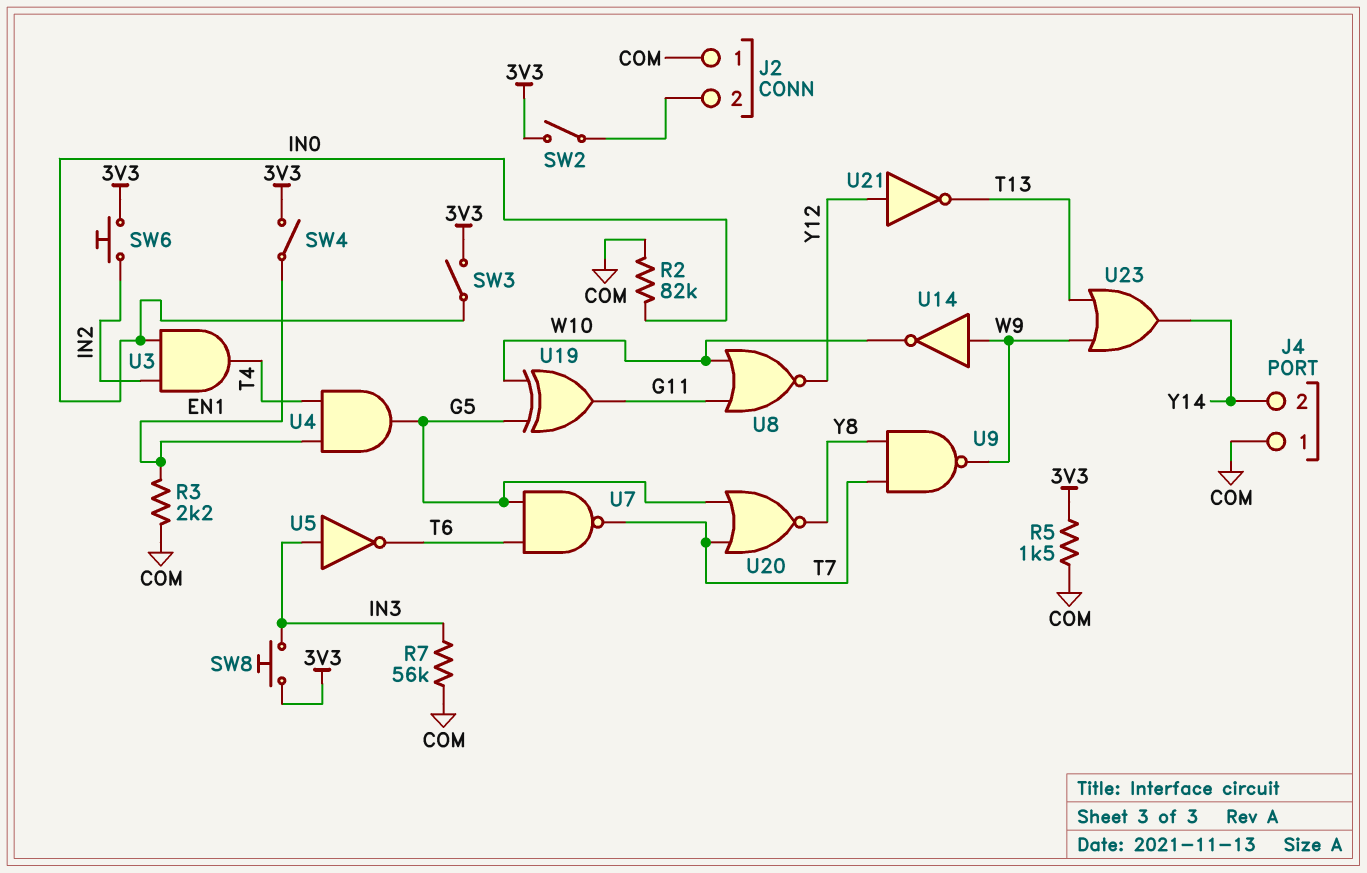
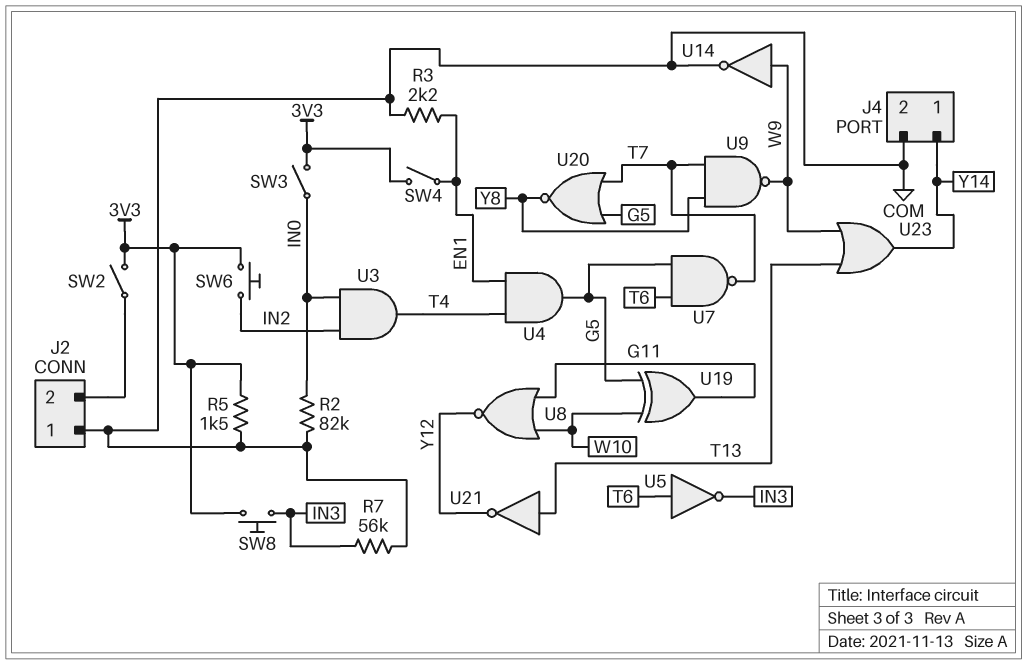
J4 pin 1: COM -> Y14
J4 pin 2: Y14 -> COM
U5: NOT (in IN3, out T6) -> NOT (in T6, out IN3)
U14: NOT (in W9, out W10) -> NOT (in W9, out COM)
U21: NOT (in Y12, out T13) -> NOT (in T13, out Y12)

